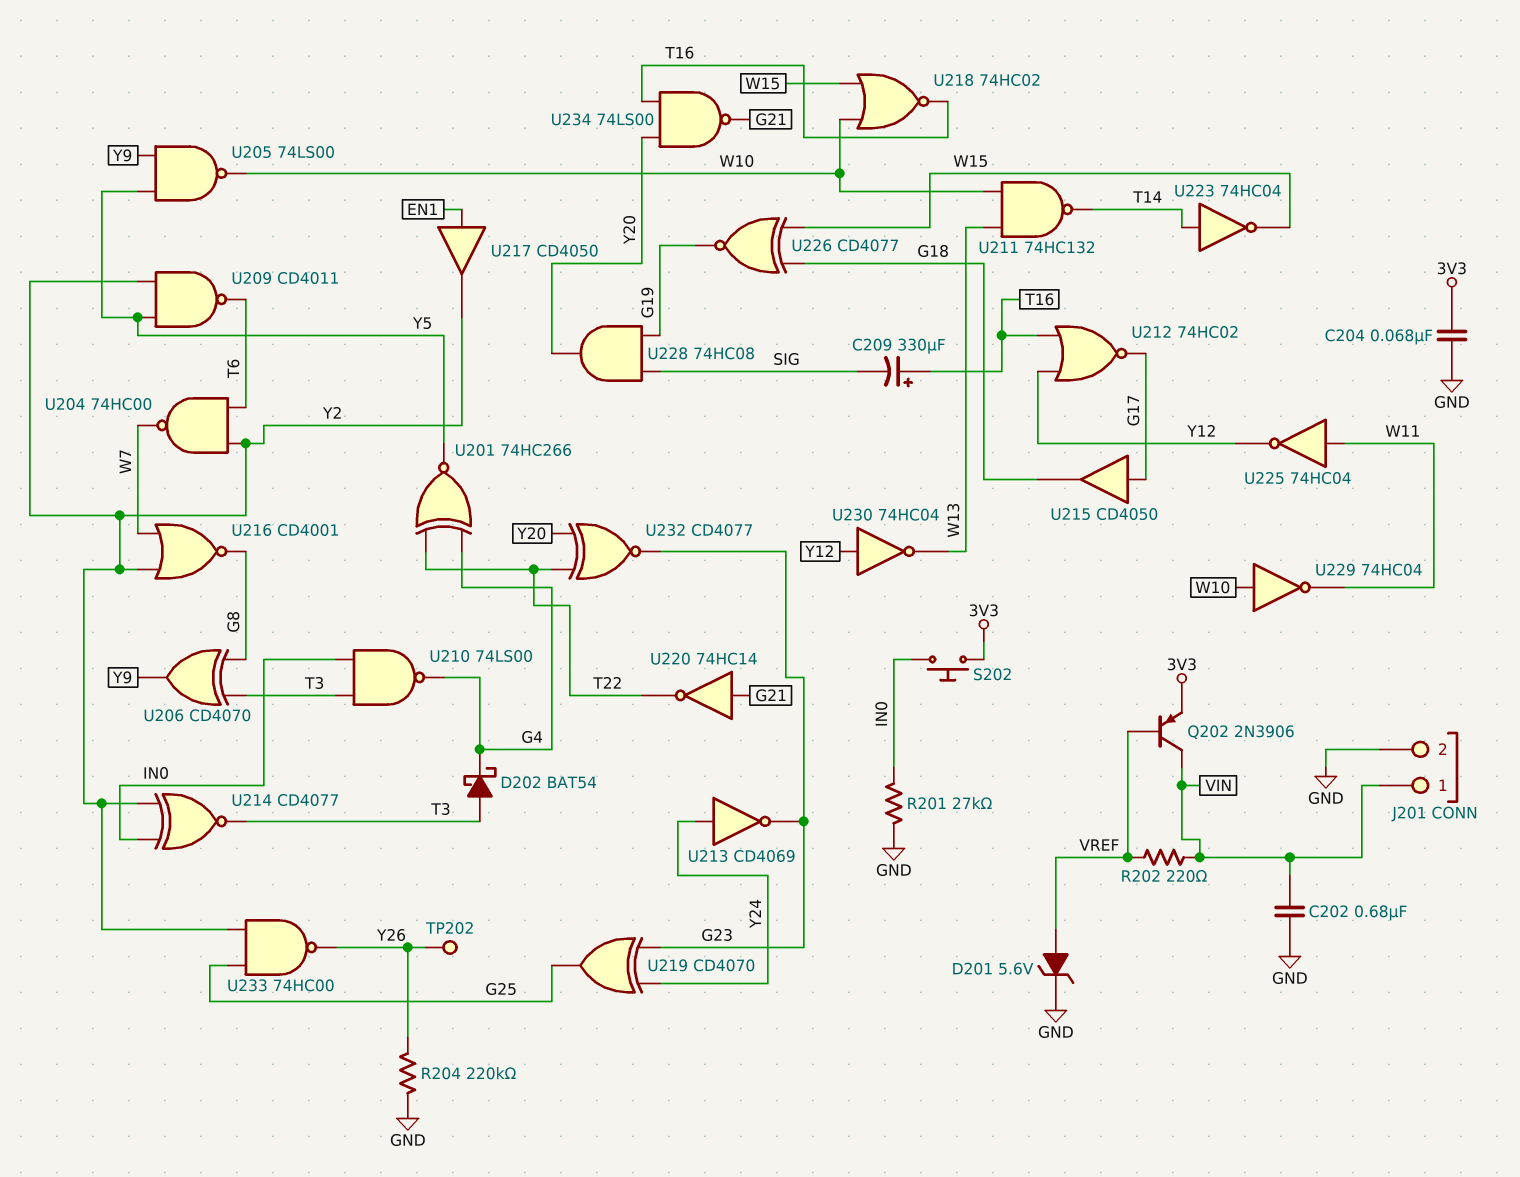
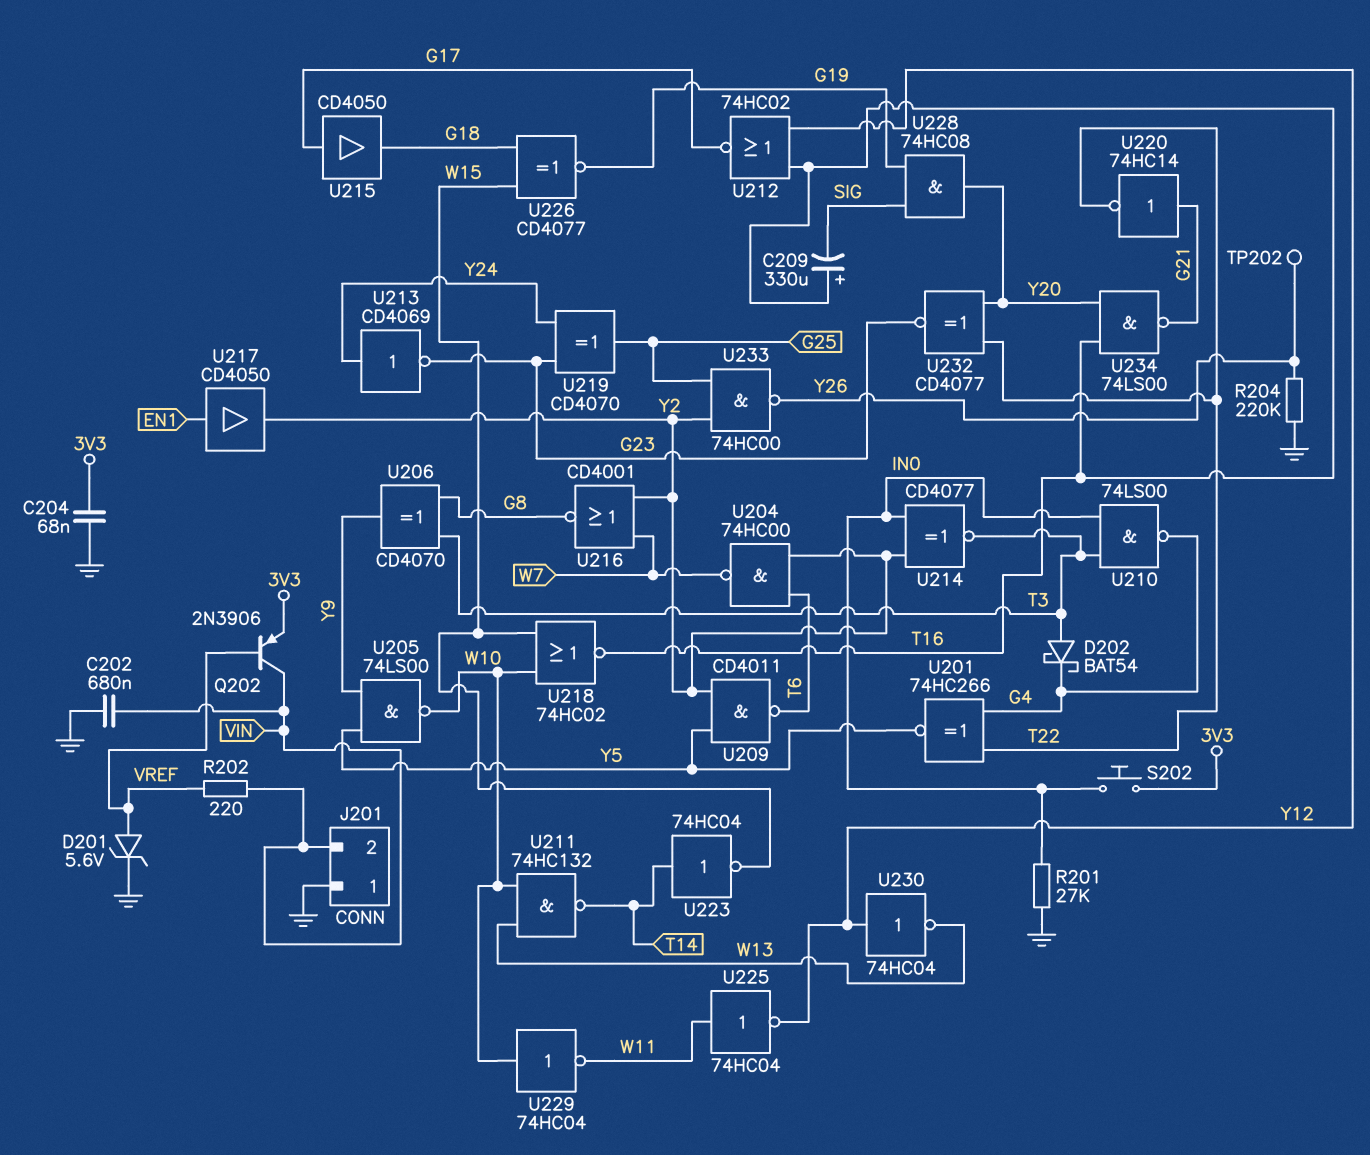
J201 pin 1: VIN -> GND
J201 pin 2: GND -> VIN

